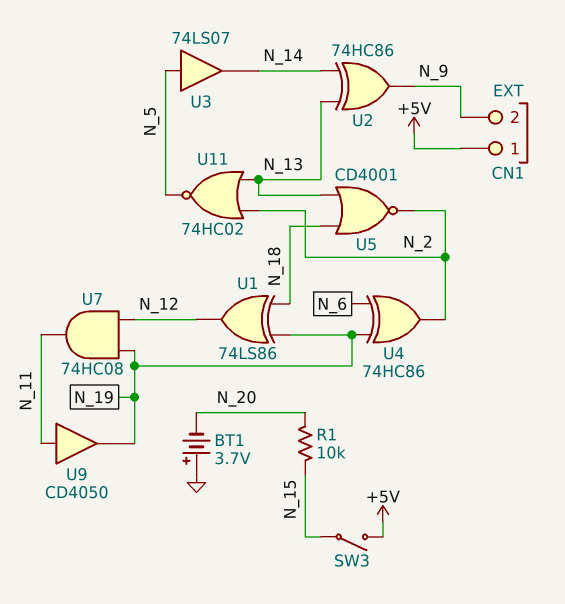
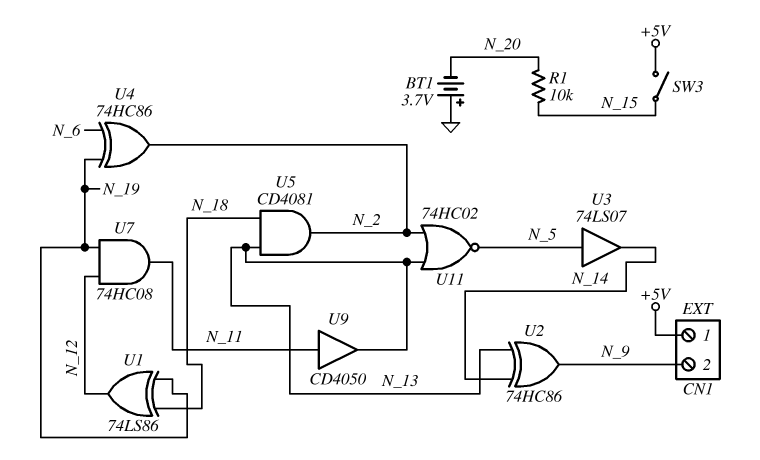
U5: NOR CD4001 (in N_13, in N_18, out N_2) -> AND CD4081 (in N_13, in N_18, out N_2)
U9: buffer CD4050 (in N_11, out N_19) -> buffer CD4050 (in N_11, out N_13)

